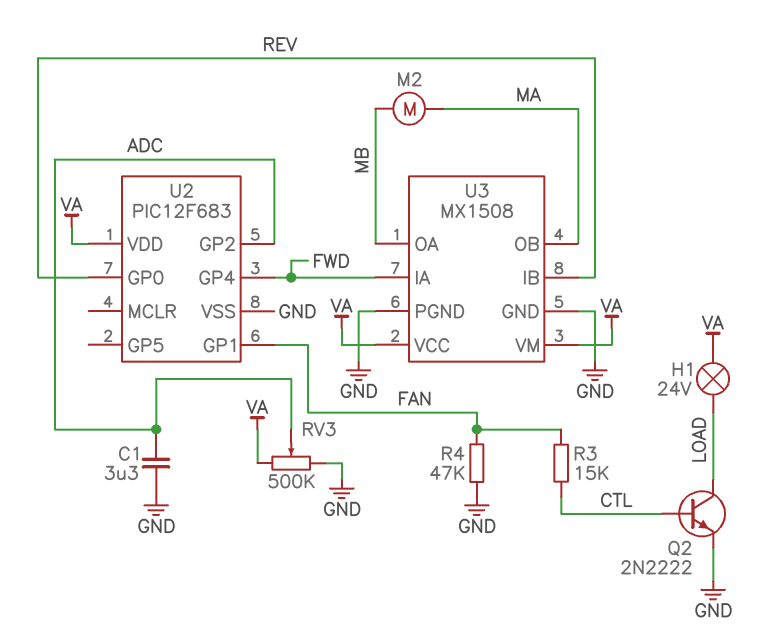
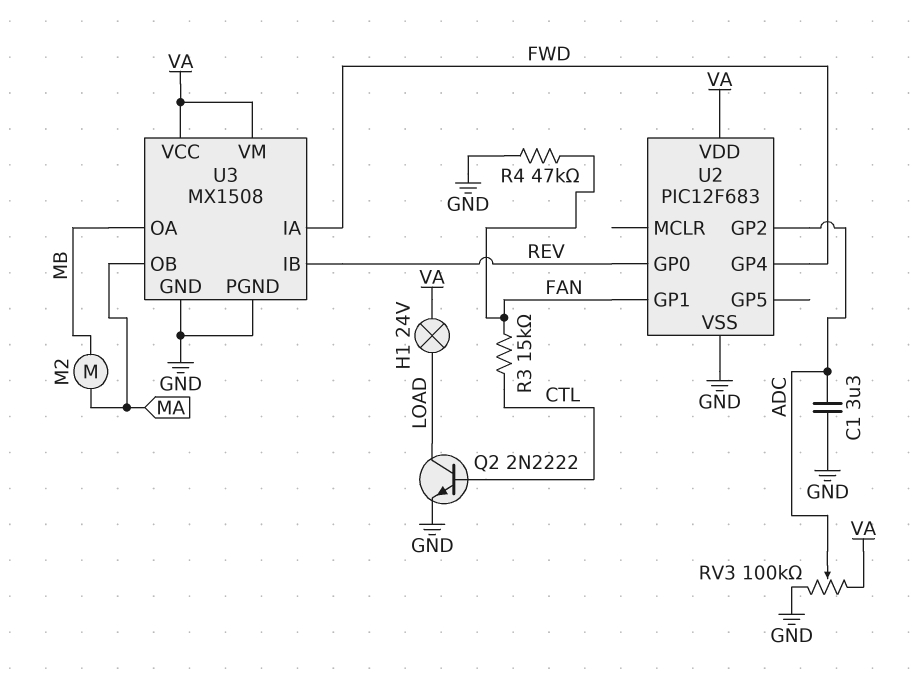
RV3: 500k (GND, VA, wiper ADC) -> 100k (GND, VA, wiper ADC)

